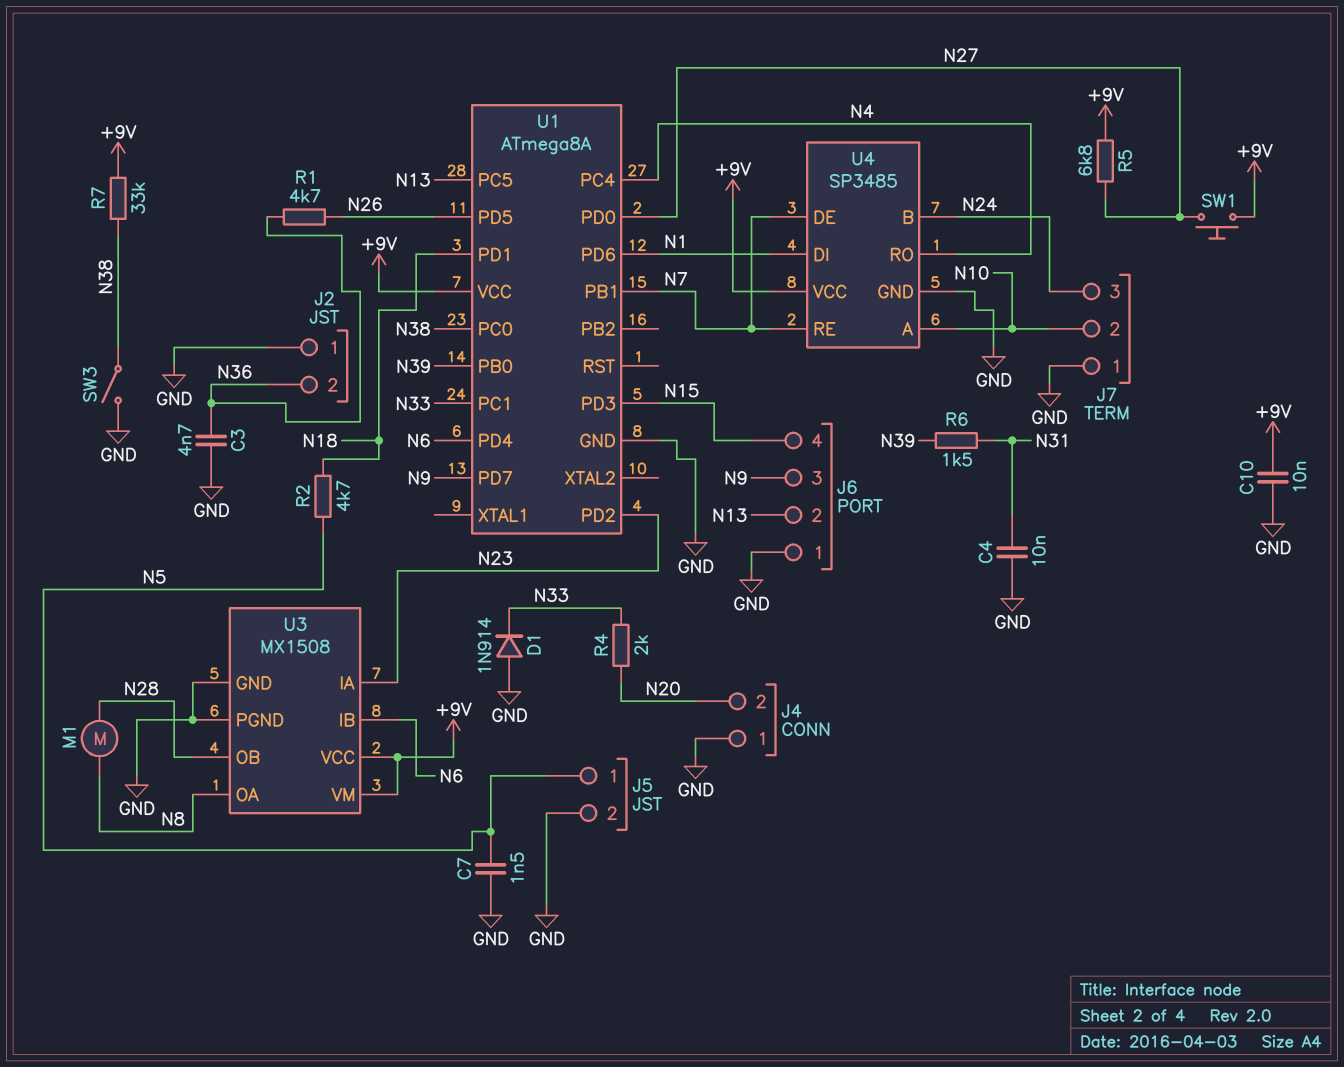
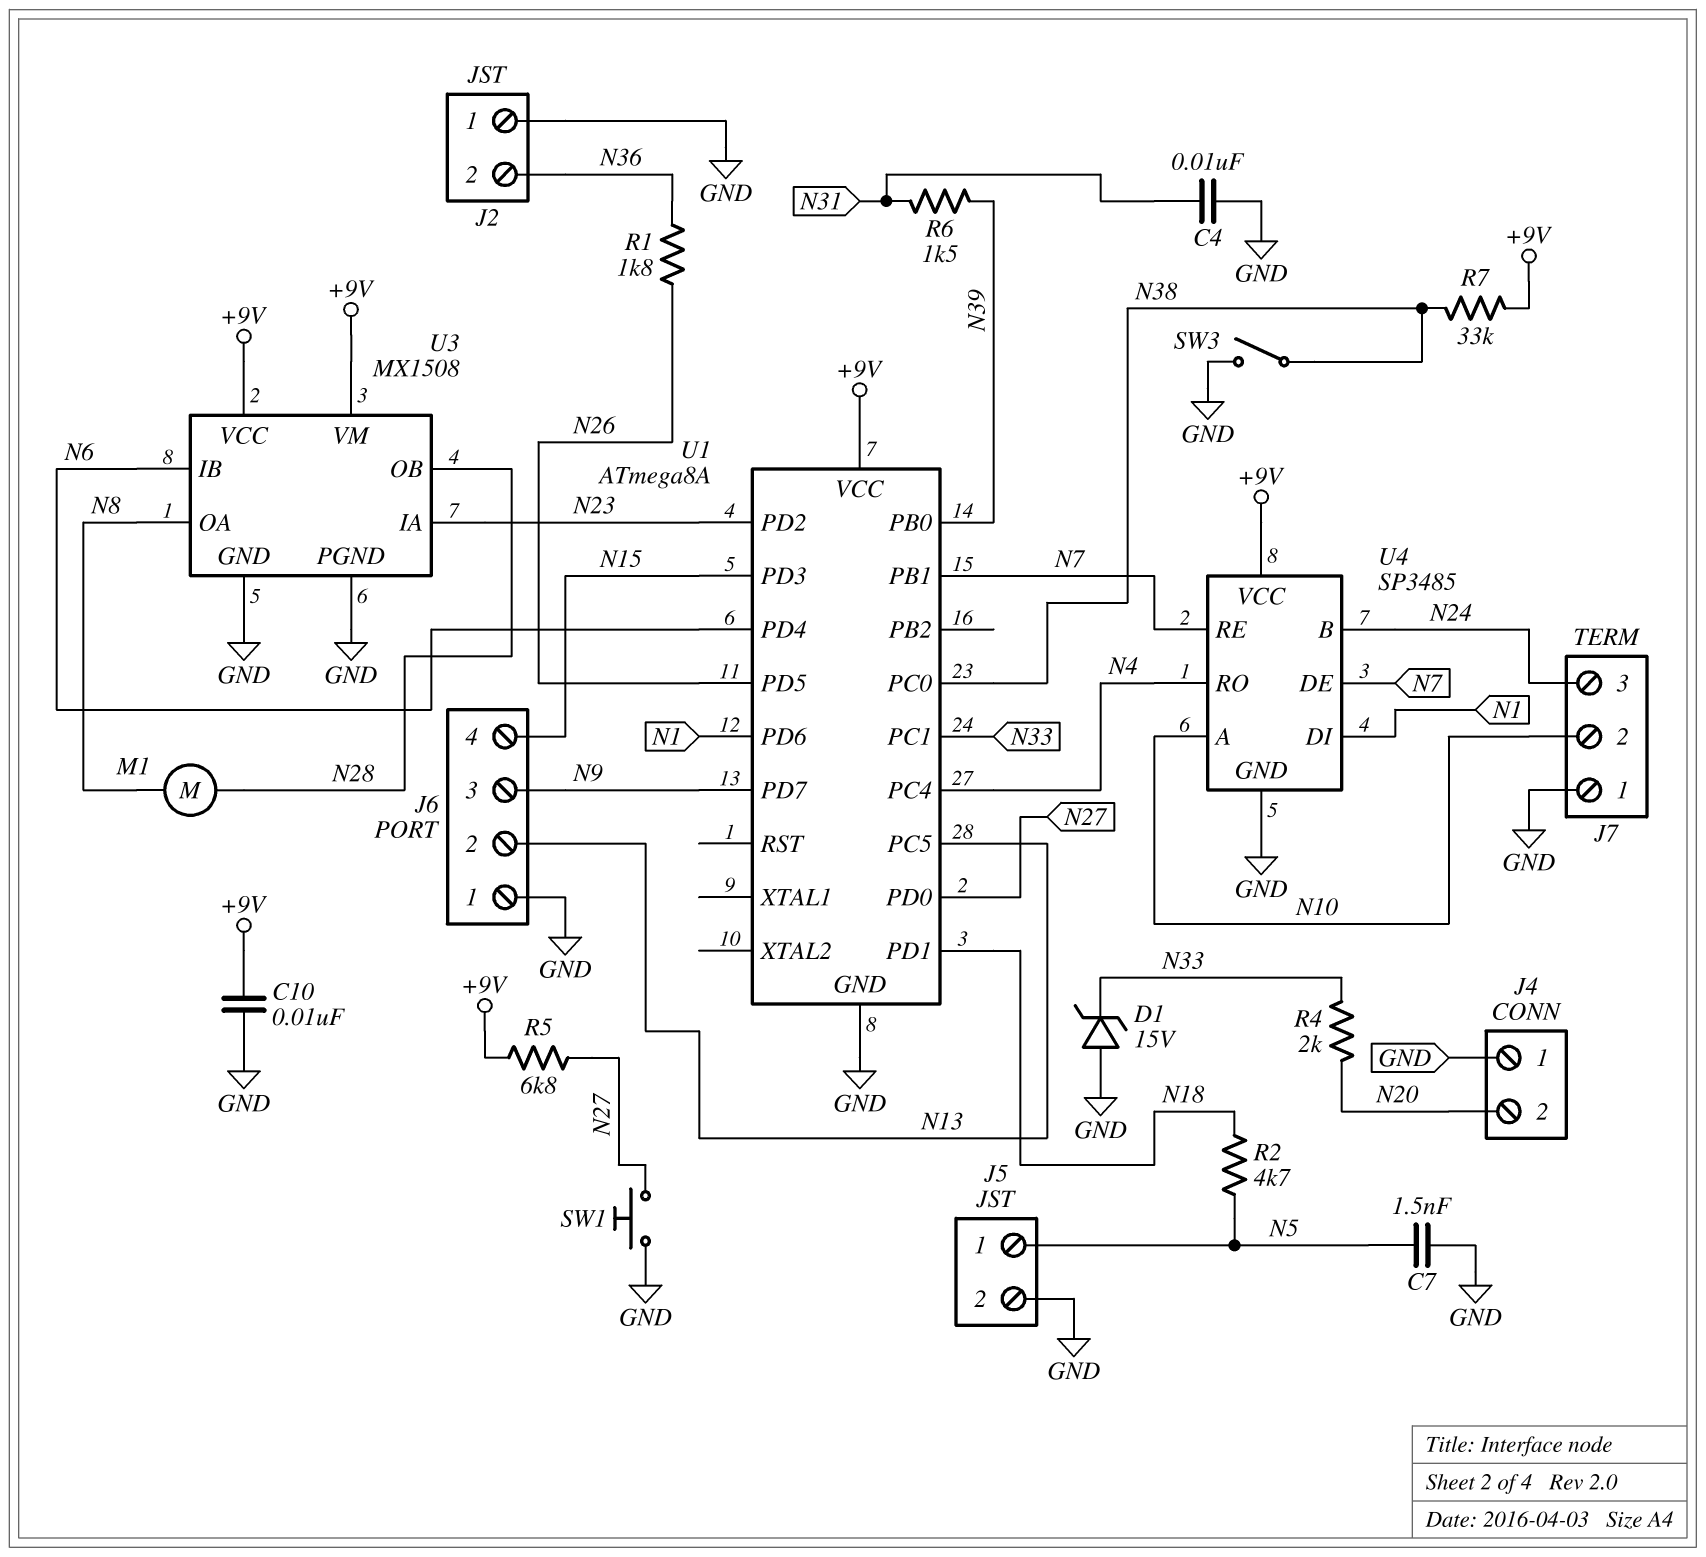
C3: 4.7nF (GND, N36) -> none
D1: diode 1N914 (A GND, K N33) -> zener 15V (A GND, K N33)
R1: 4.7k (N26, N36) -> 1.8k (N26, N36)
SW1: button (+9V, N27) -> button (GND, N27)

